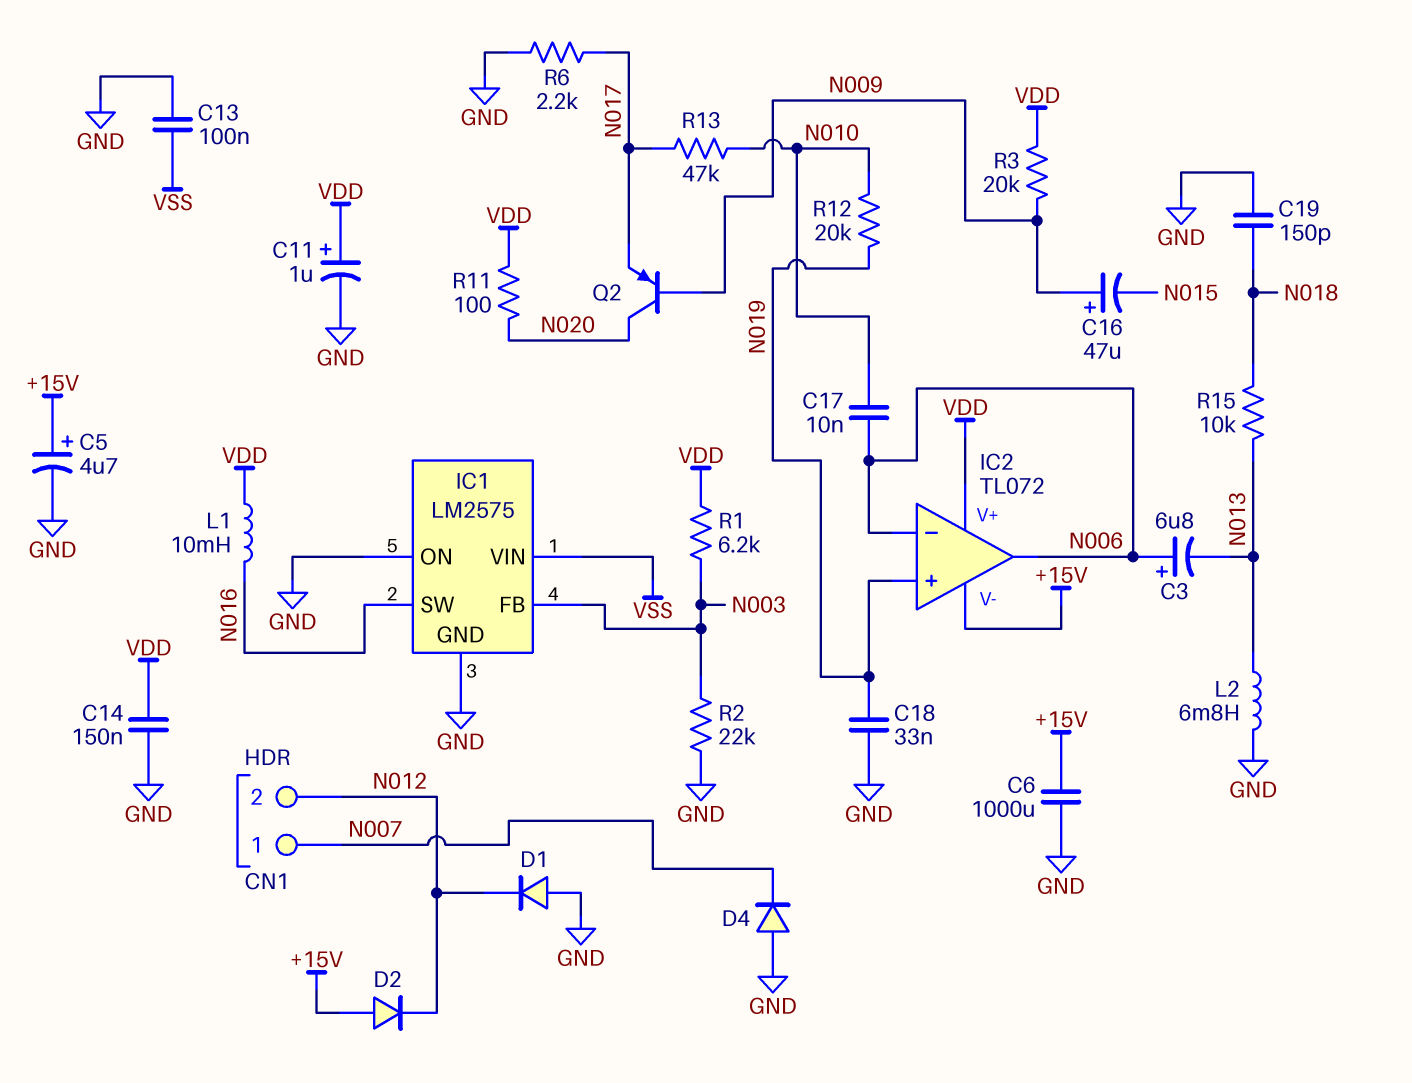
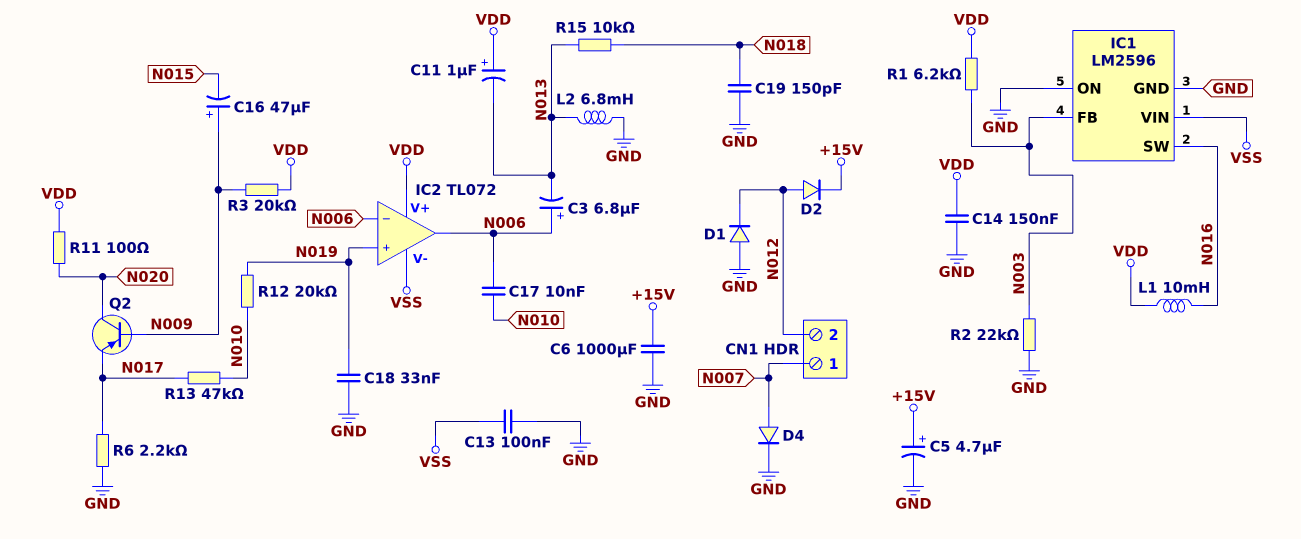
C11: 1uF (plus VDD, minus GND) -> 1uF (plus VDD, minus N013)
D2: diode (A +15V, K N012) -> diode (A N012, K +15V)
D4: diode (A GND, K N007) -> diode (A N007, K GND)
IC1: LM2575 -> LM2596
IC2 pin V-: +15V -> VSS

